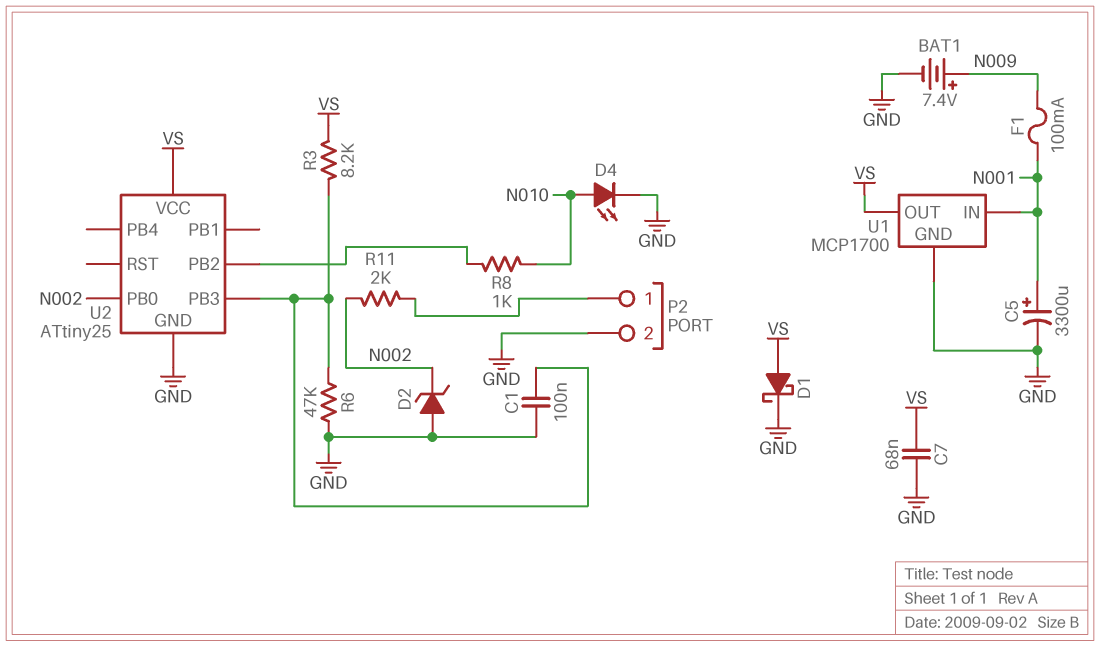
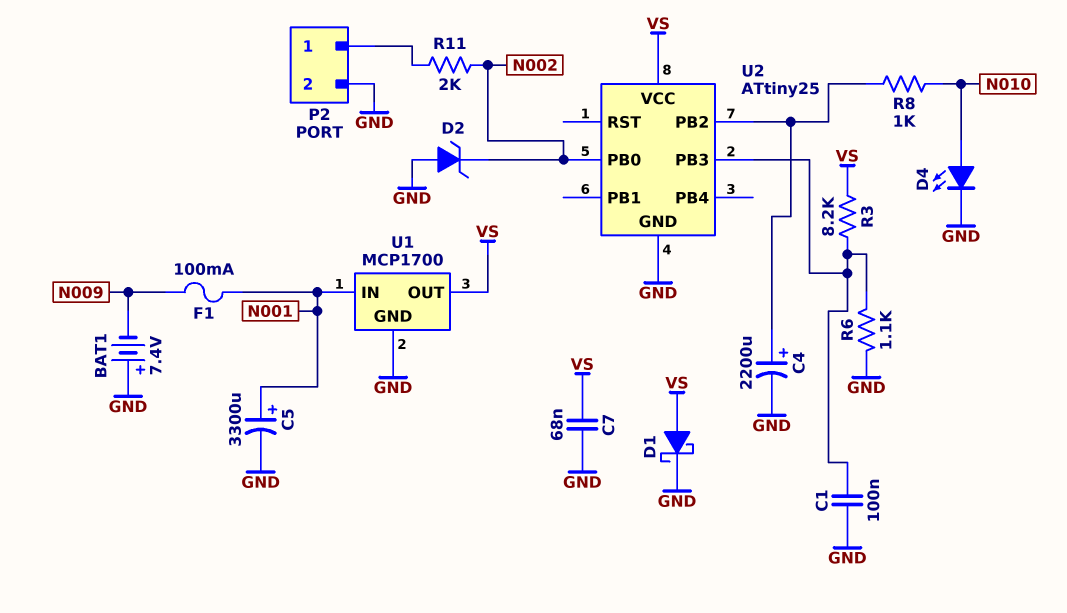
BAT1: 7.4V (plus N009, minus GND) -> 7.4V (plus GND, minus N009)
C4: none -> 2200uF (plus U2/PB2, minus GND)
R6: 47k (GND, U2/PB3) -> 1.1k (GND, U2/PB3)

